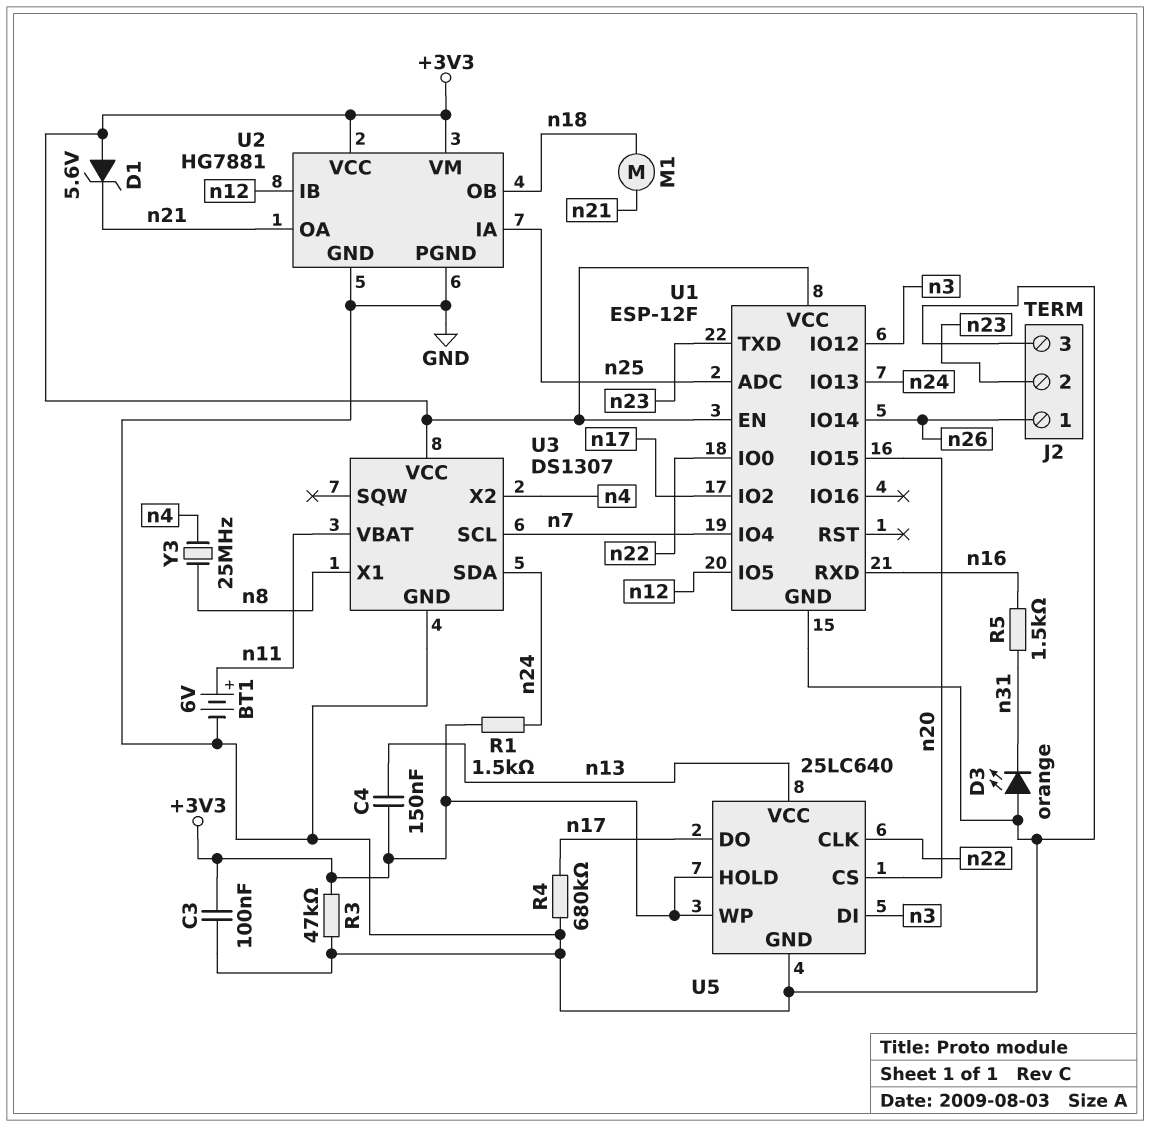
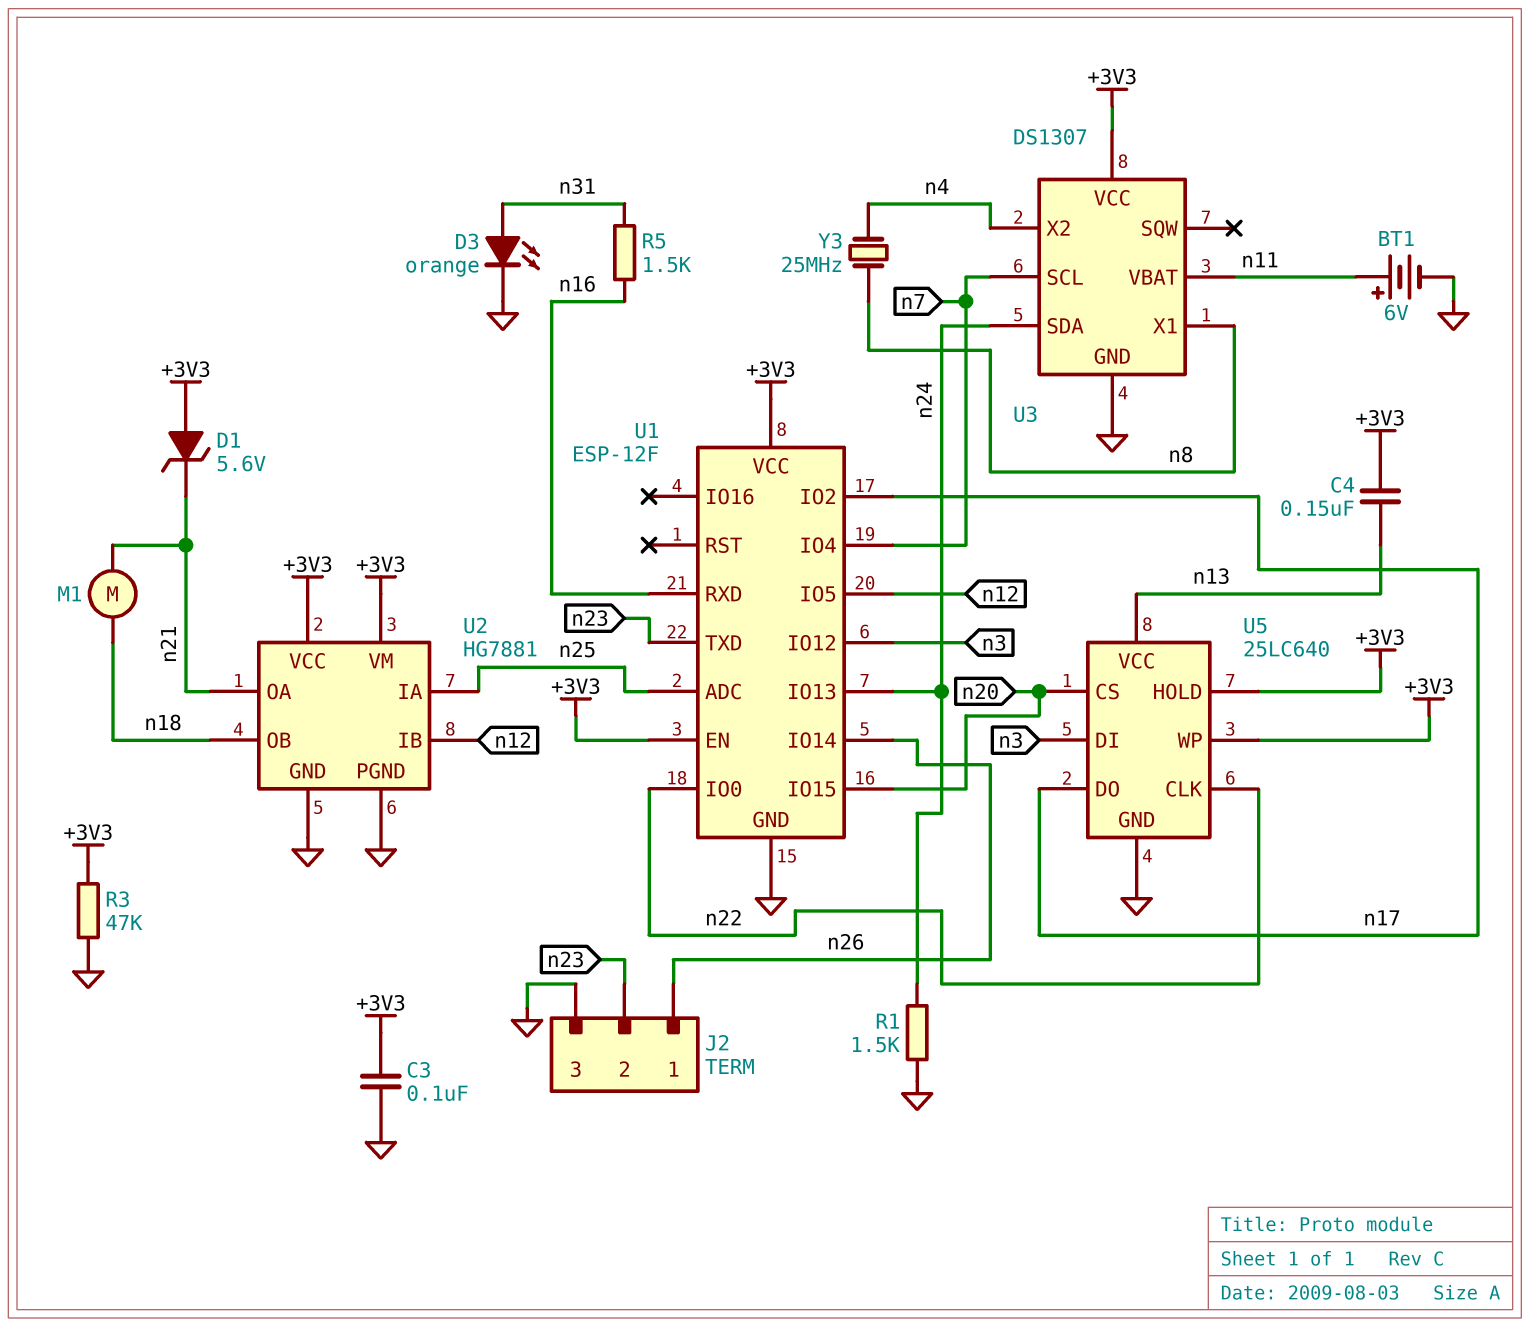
D3: LED orange (A GND, K n31) -> LED orange (A n31, K GND)
R1: 1.5k (+3V3, n24) -> 1.5k (GND, n24)
R4: 680k (GND, n17) -> none

